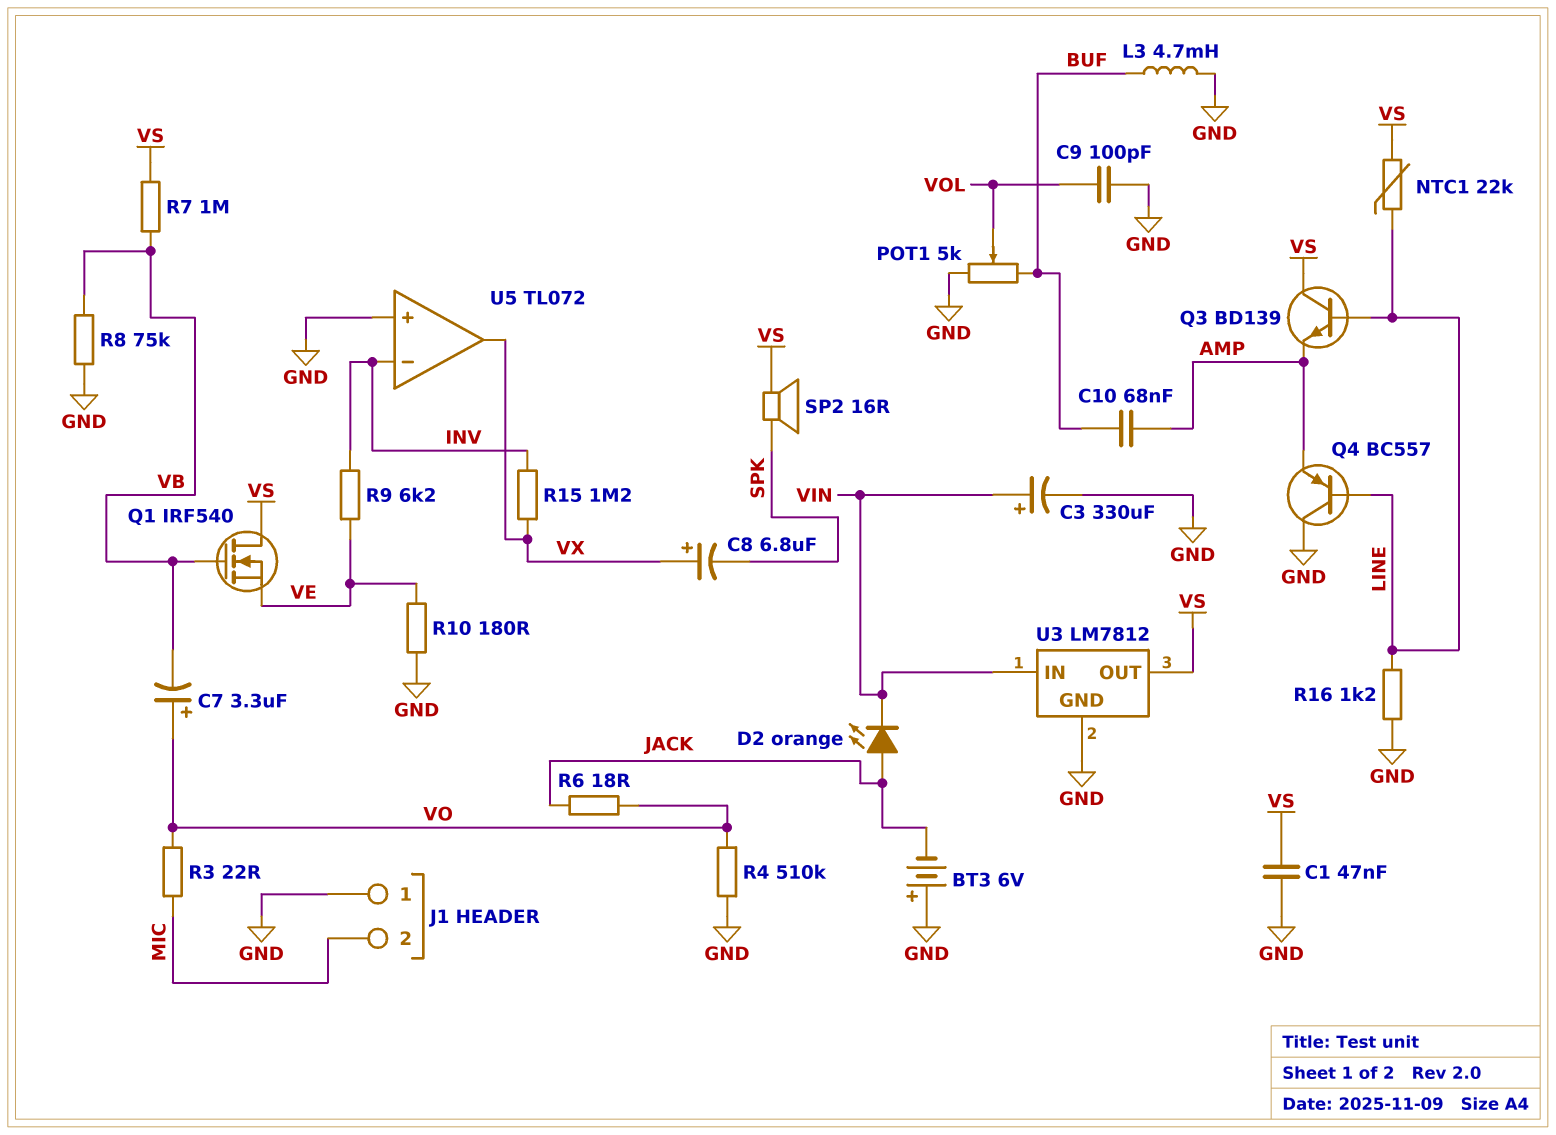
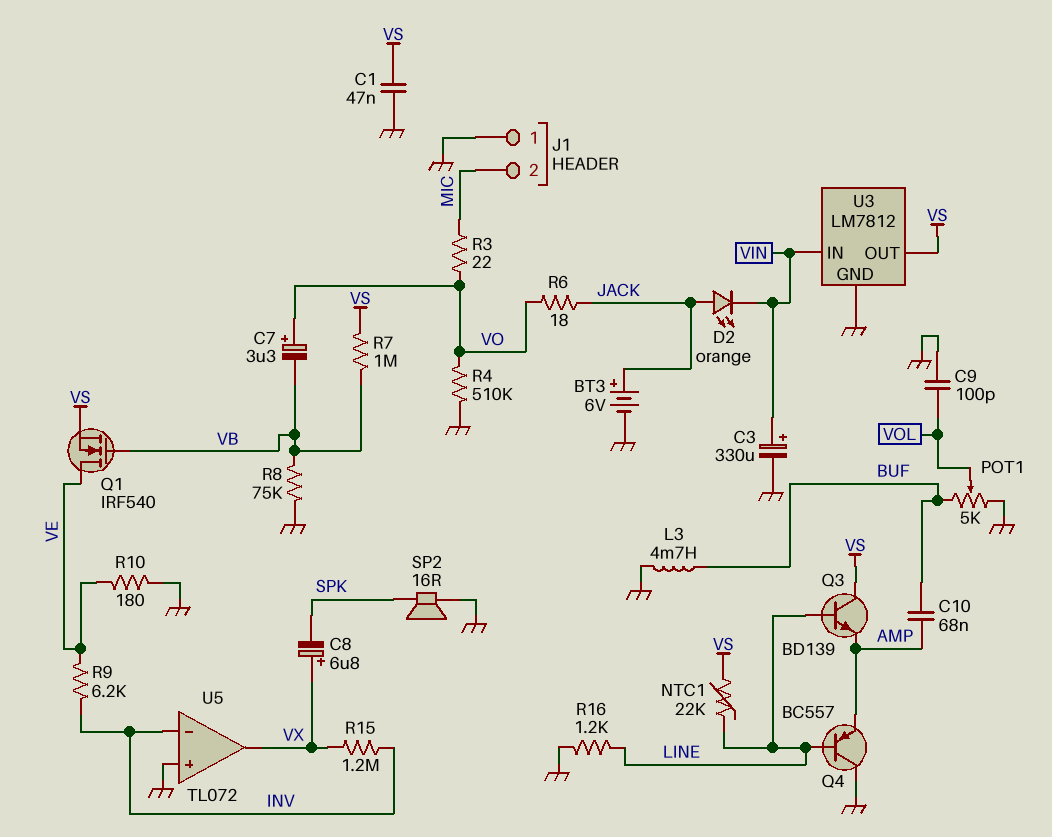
BT3: 6V (plus GND, minus JACK) -> 6V (plus JACK, minus GND)
Q1: NMOS IRF540 (G VB, D VS, S VE) -> NMOS IRF540 (G VB, D VE, S VS)
SP2: speaker 16R (SPK, VS) -> speaker 16R (GND, SPK)

